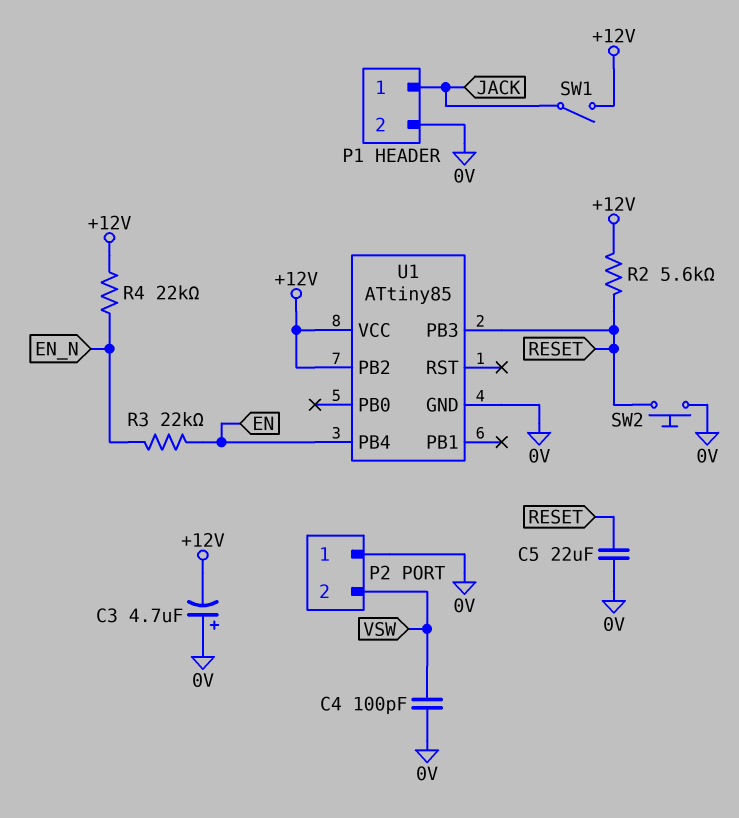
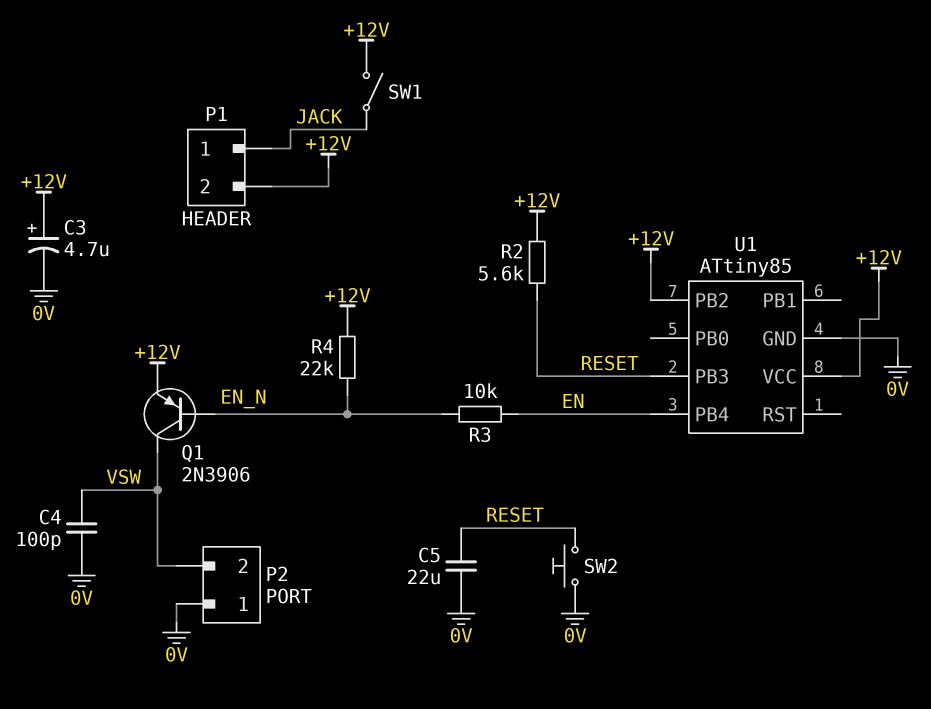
C3: 4.7uF (plus 0V, minus +12V) -> 4.7uF (plus +12V, minus 0V)
P1 pin 2: 0V -> +12V
Q1: none -> PNP 2N3906 (B EN_N, C VSW, E +12V)
R3: 22k (EN, EN_N) -> 10k (EN, EN_N)

